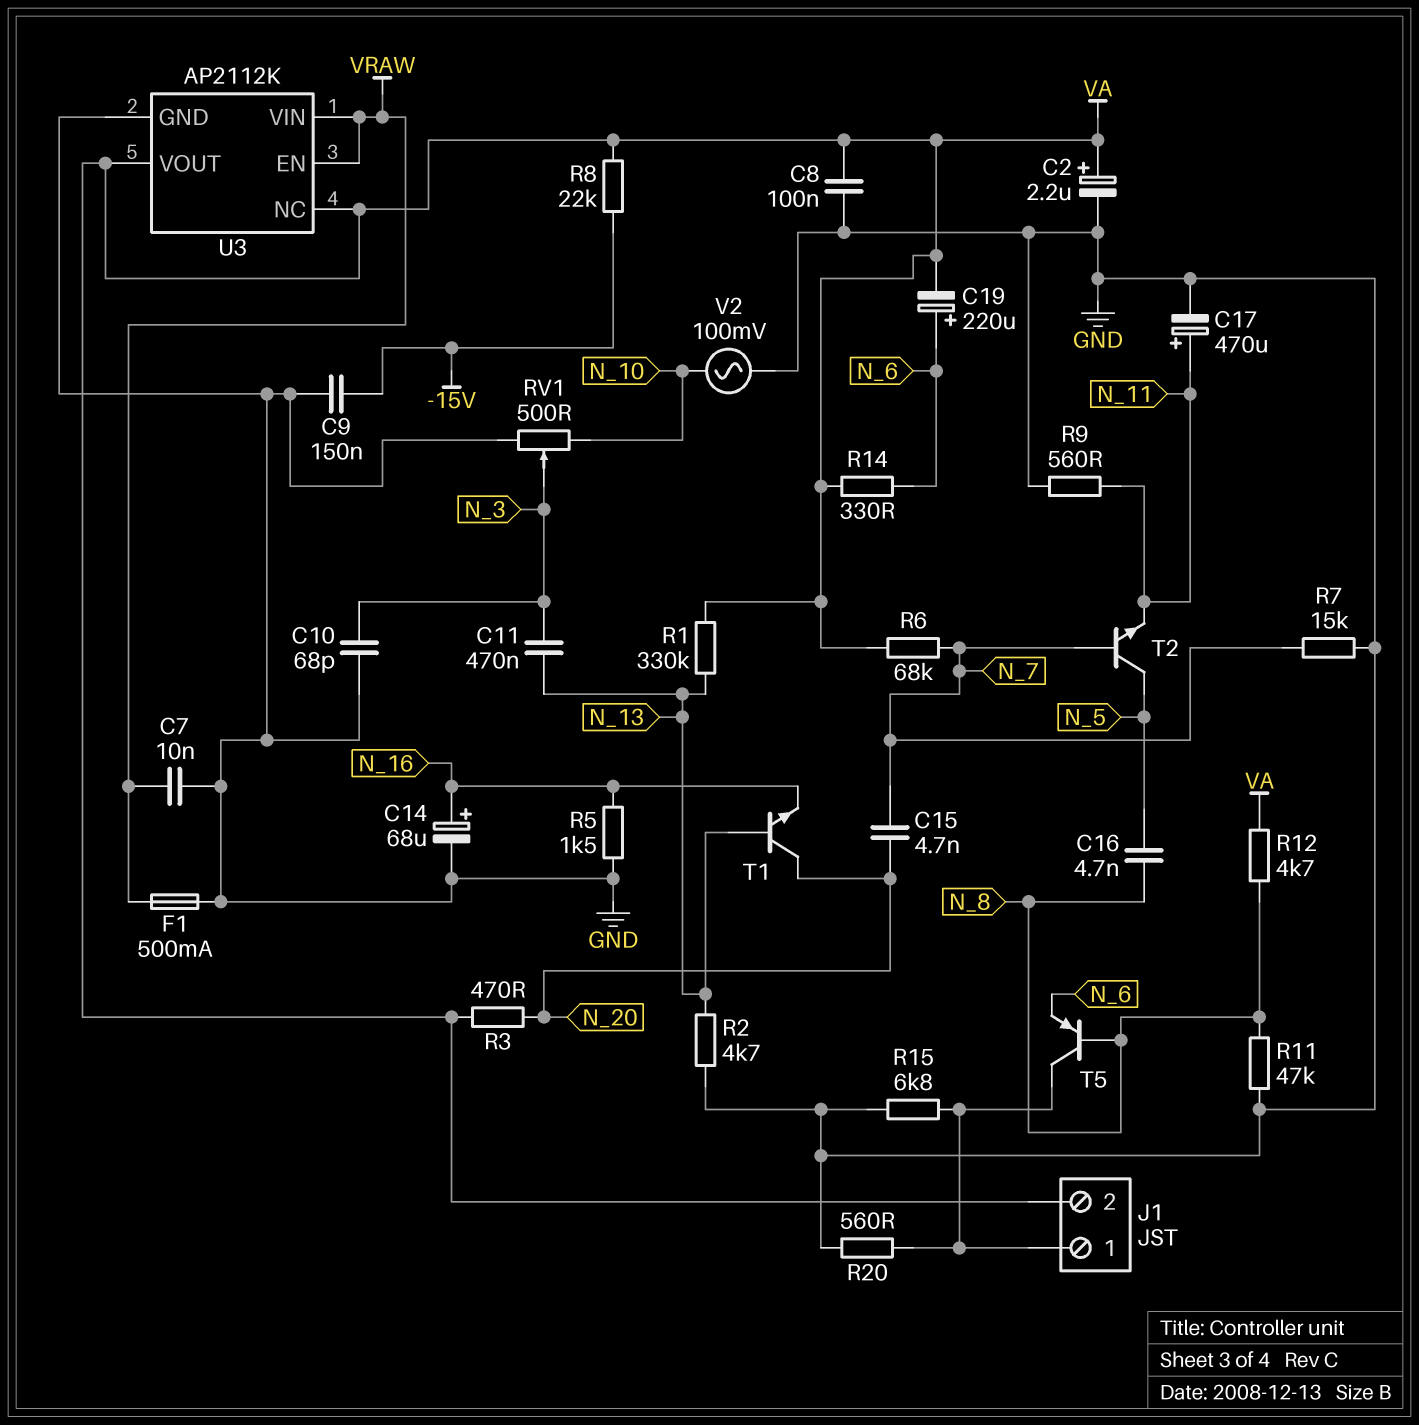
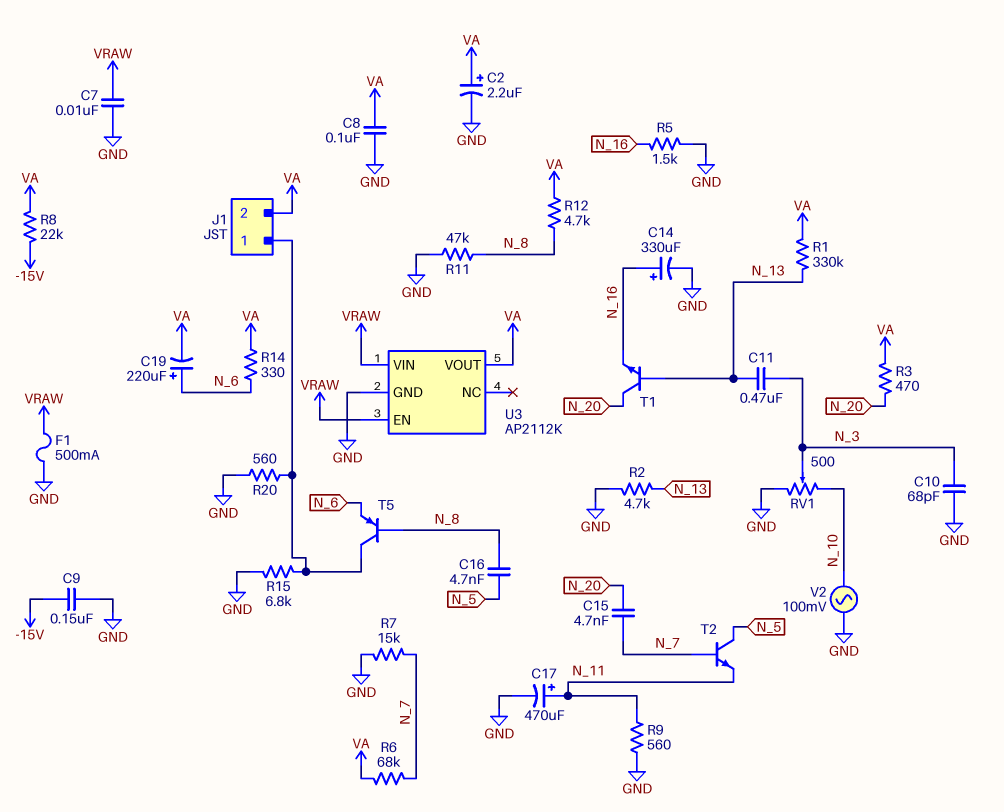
C14: 68uF (plus N_16, minus GND) -> 330uF (plus N_16, minus GND)
U3 pin NC: VA -> none

